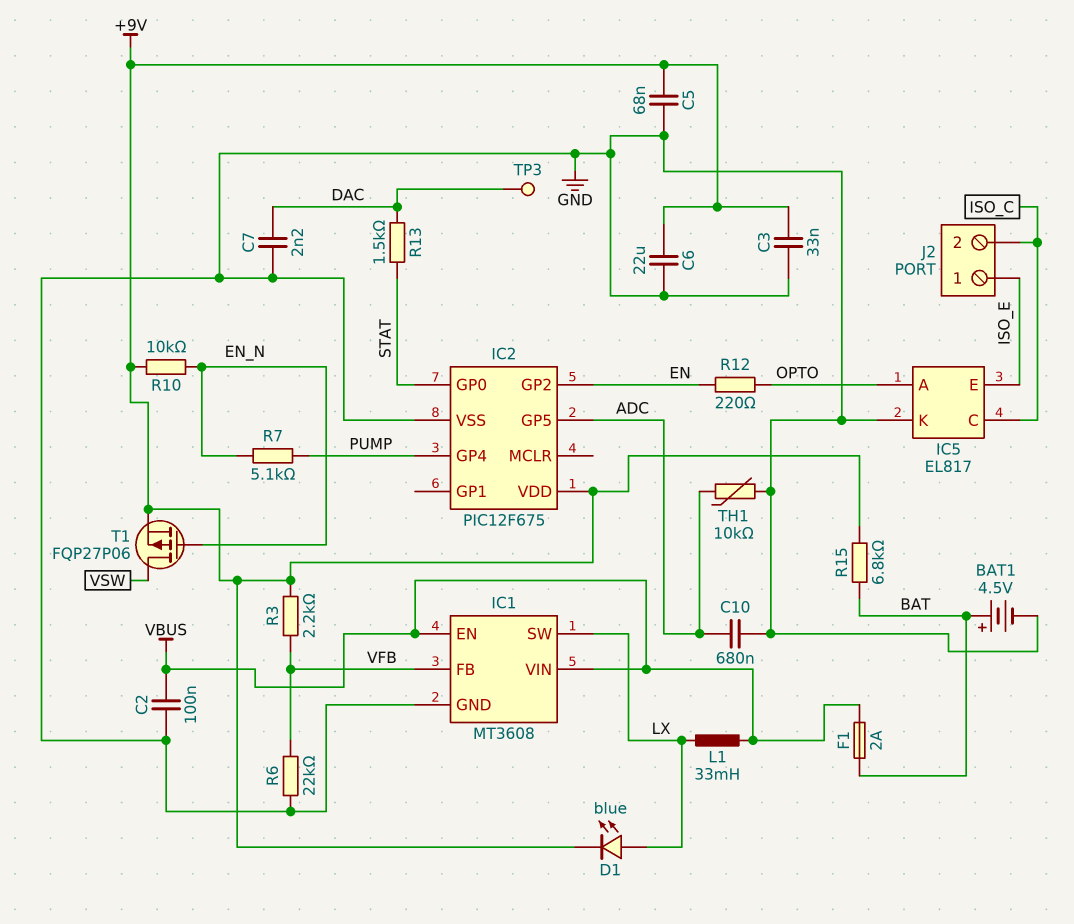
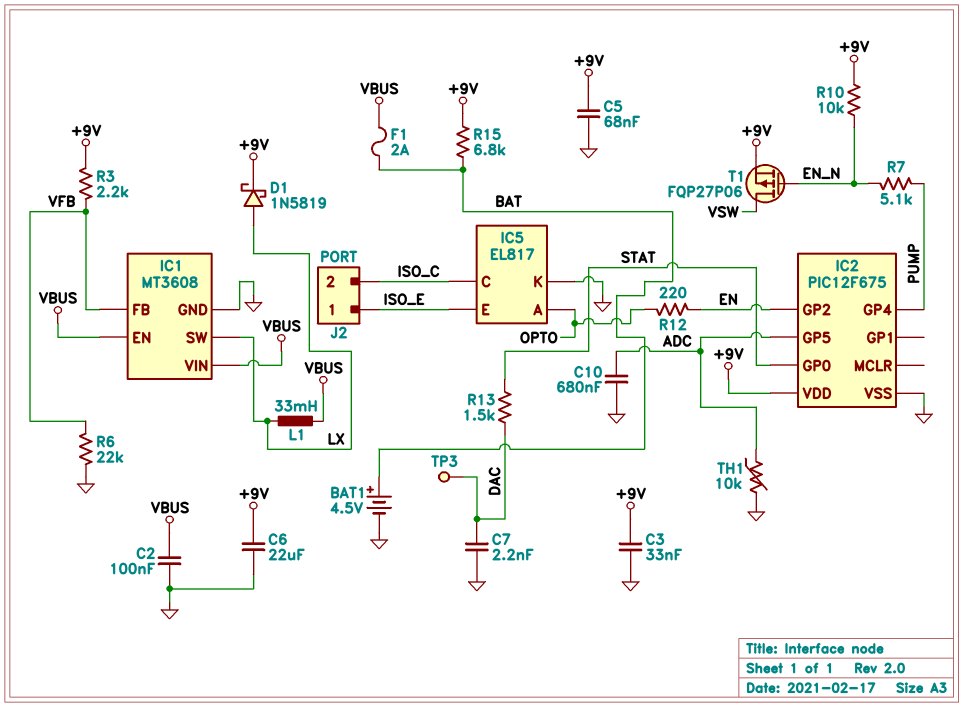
D1: LED blue (A LX, K +9V) -> schottky 1N5819 (A LX, K +9V)

